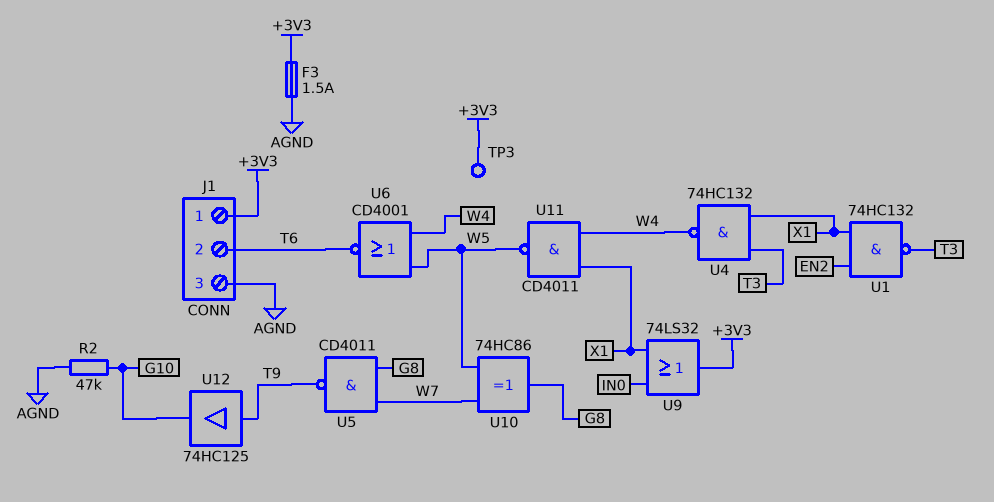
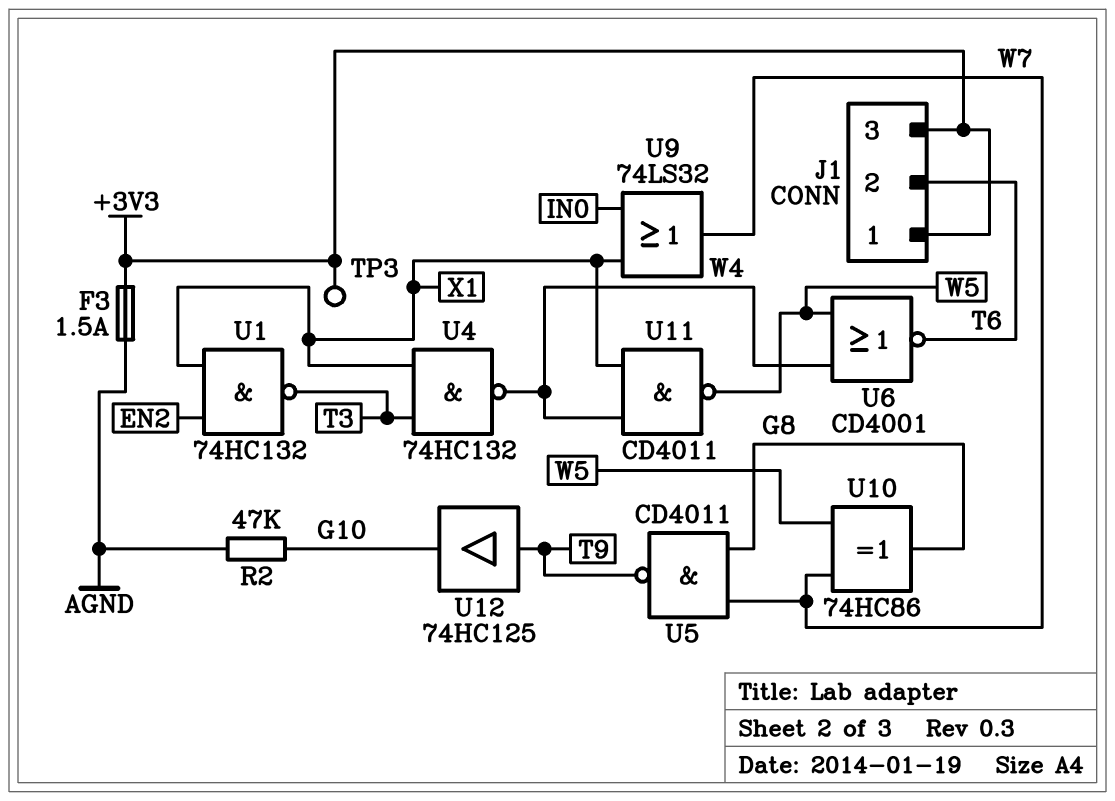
J1 pin 3: AGND -> +3V3
U9: OR 74LS32 (in IN0, in X1, out +3V3) -> OR 74LS32 (in IN0, in X1, out W7)

